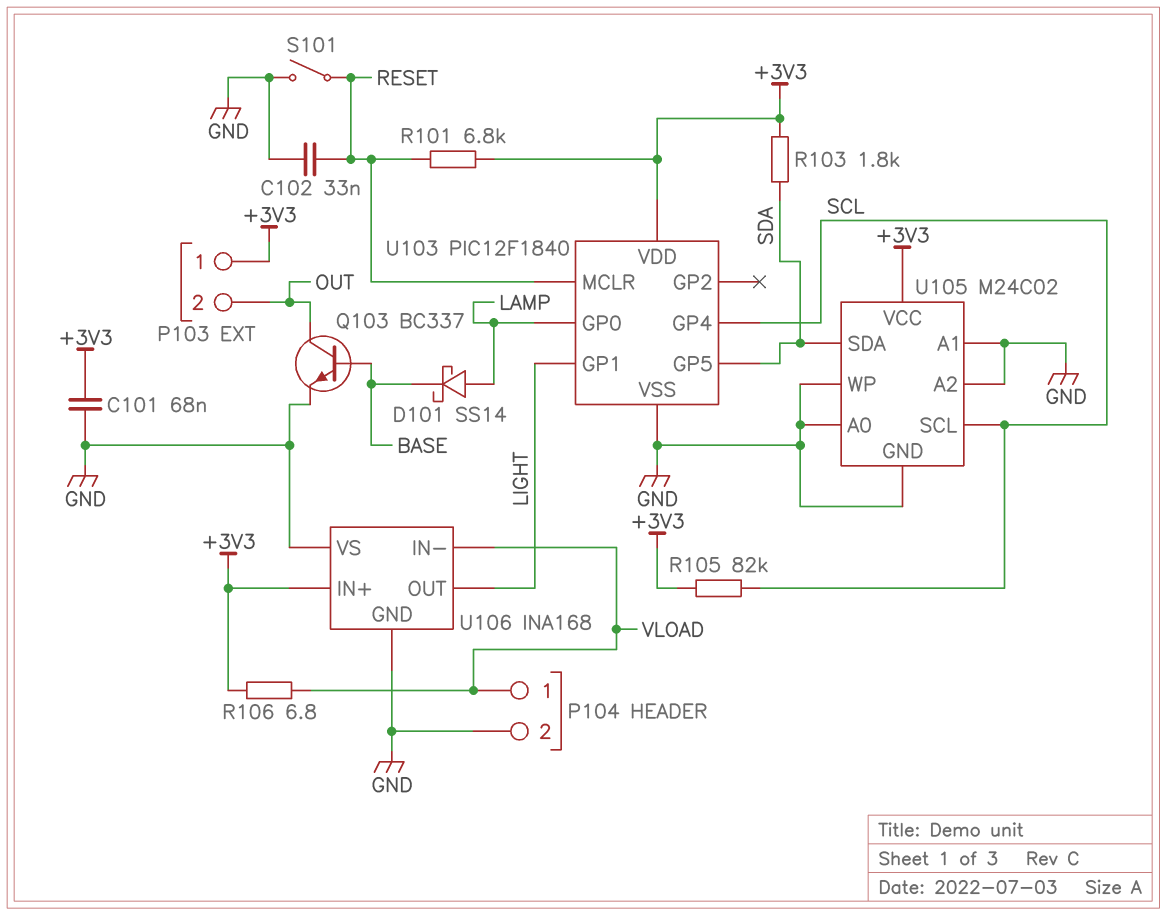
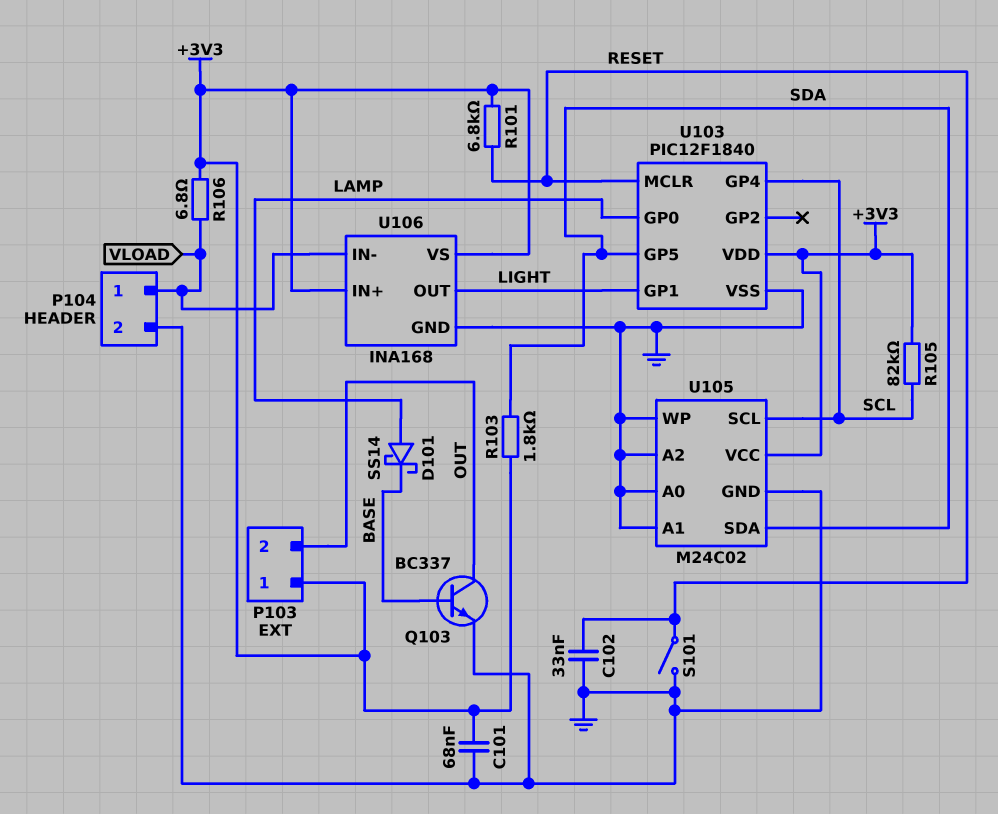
U106 pin VS: GND -> +3V3

